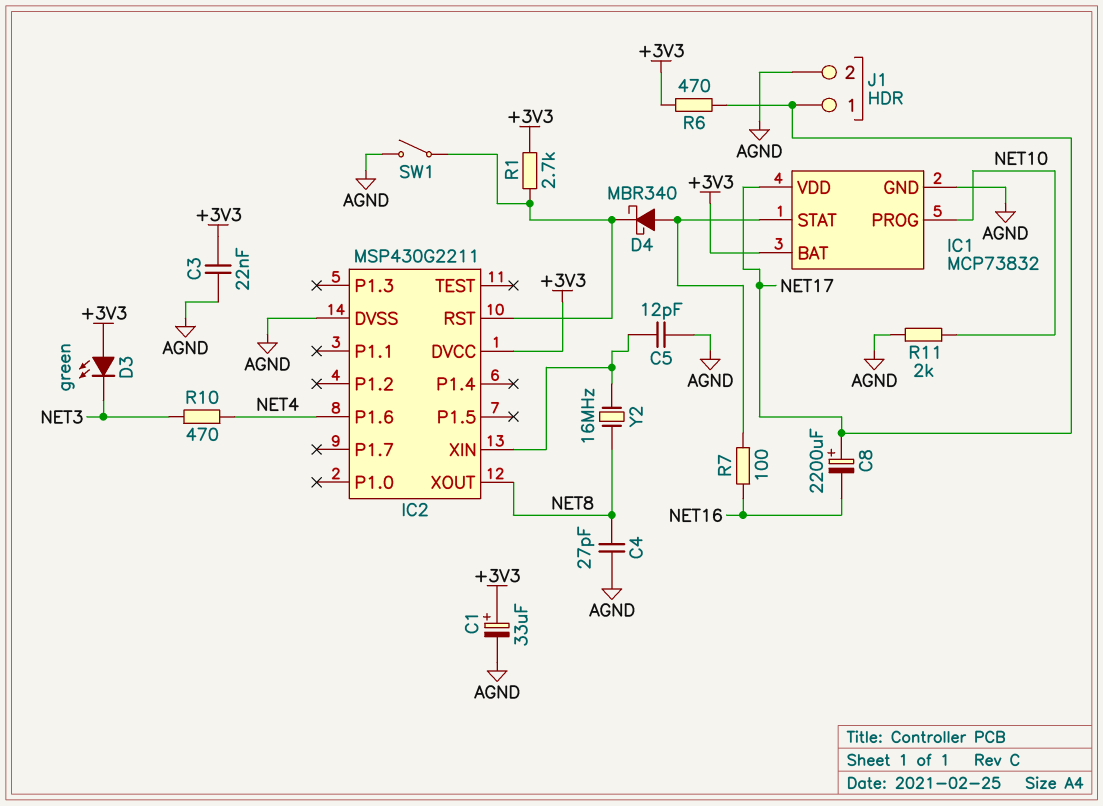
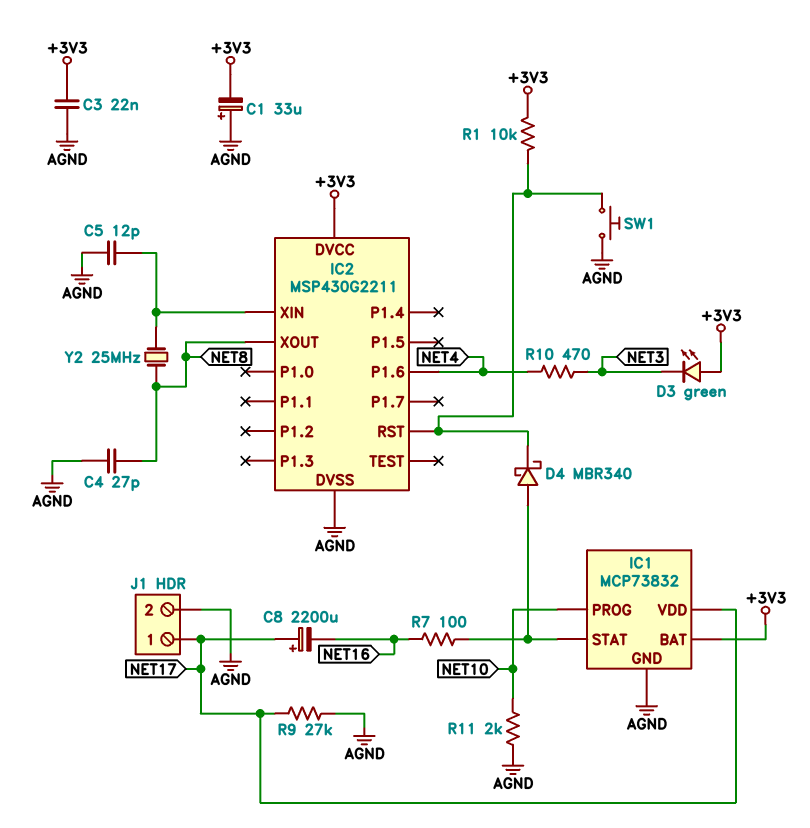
C1: 33uF (plus +3V3, minus AGND) -> 33uF (plus AGND, minus +3V3)
R1: 2.7k (+3V3, IC2/RST) -> 10k (+3V3, IC2/RST)
R6: 470 (+3V3, NET17) -> none
R9: none -> 27k (AGND, NET17)
SW1: switch (AGND, IC2/RST) -> button (AGND, IC2/RST)
Y2: 16MHz (IC2/XIN, NET8) -> 25MHz (IC2/XIN, NET8)

